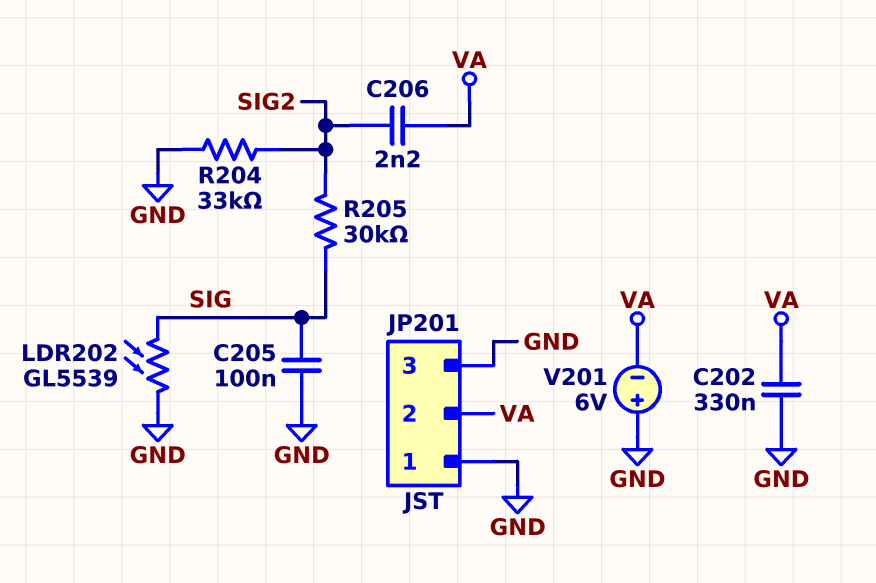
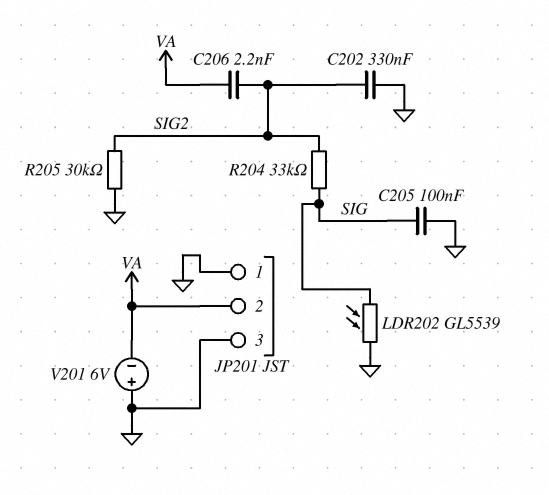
C202: 330nF (GND, VA) -> 330nF (GND, SIG2)
R204: 33k (GND, SIG2) -> 33k (SIG, SIG2)
R205: 30k (SIG, SIG2) -> 30k (GND, SIG2)

